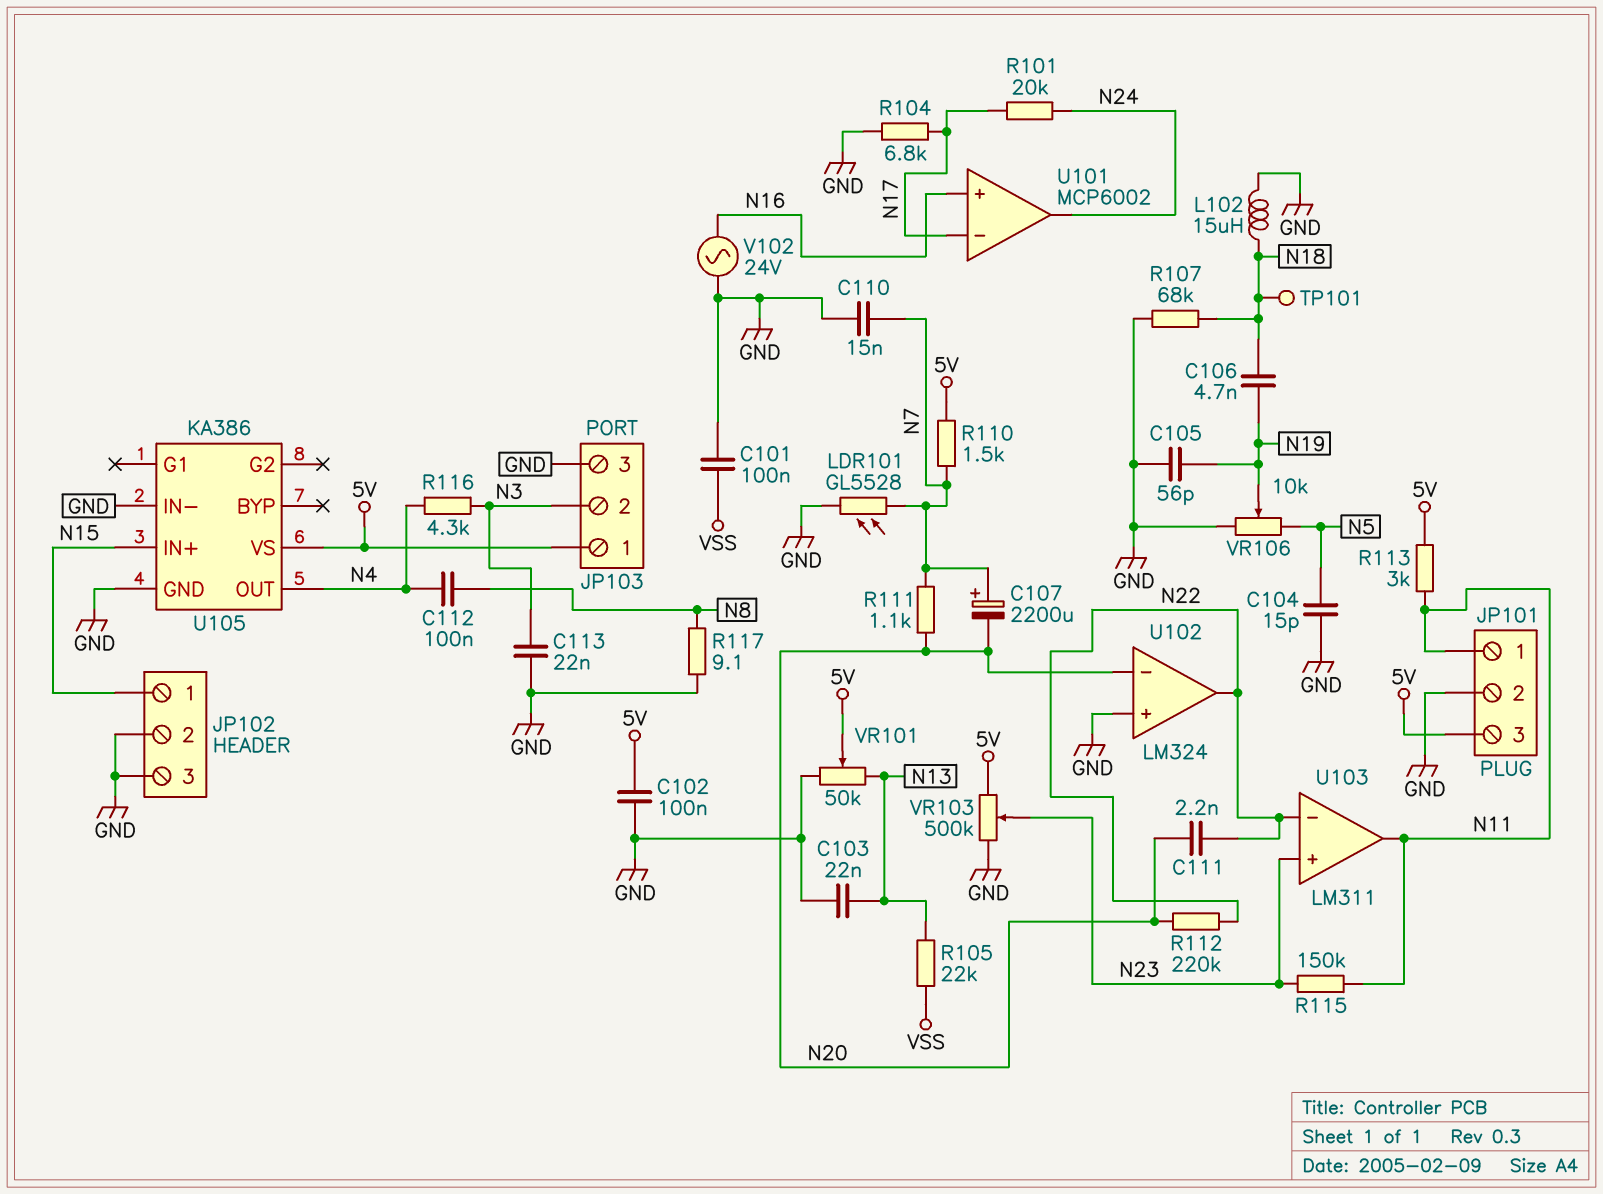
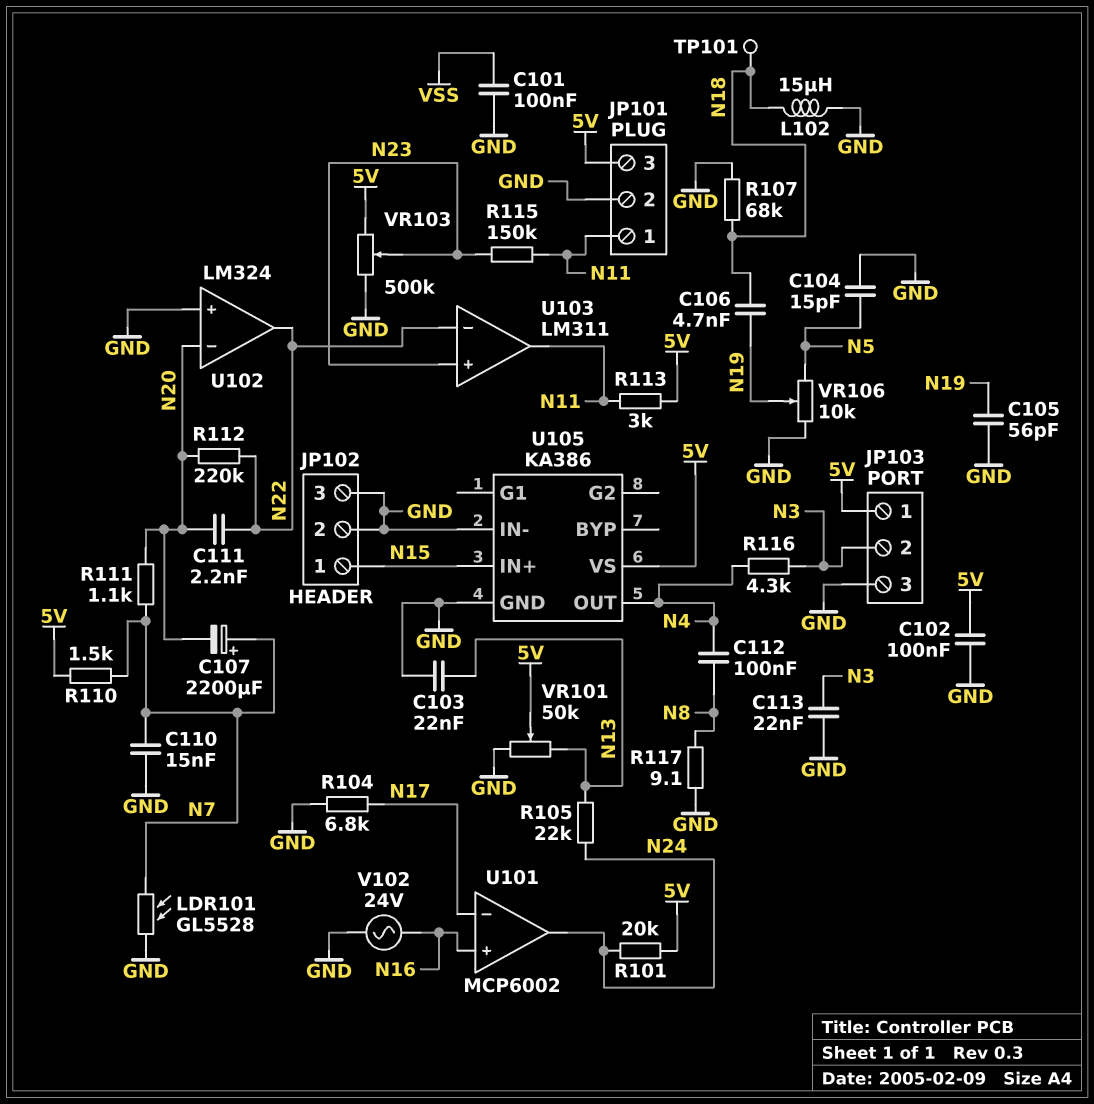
R101: 20k (N17, N24) -> 20k (5V, N24)
R105: 22k (N13, VSS) -> 22k (N13, N24)

